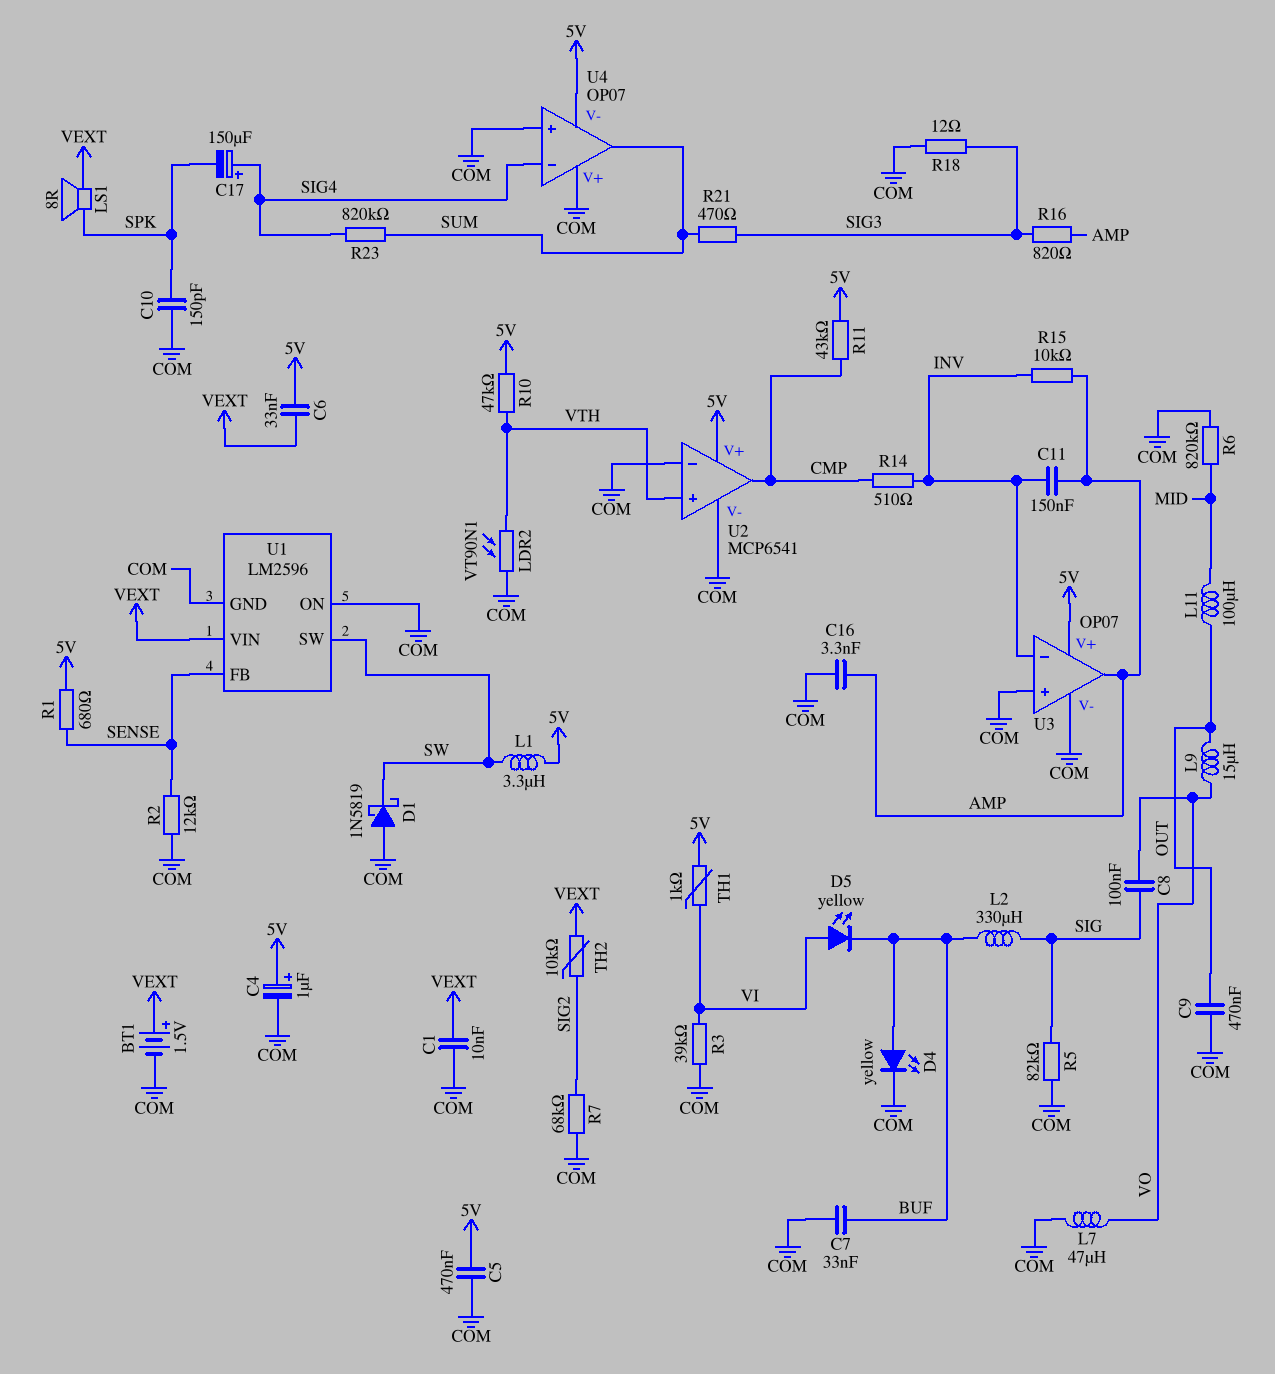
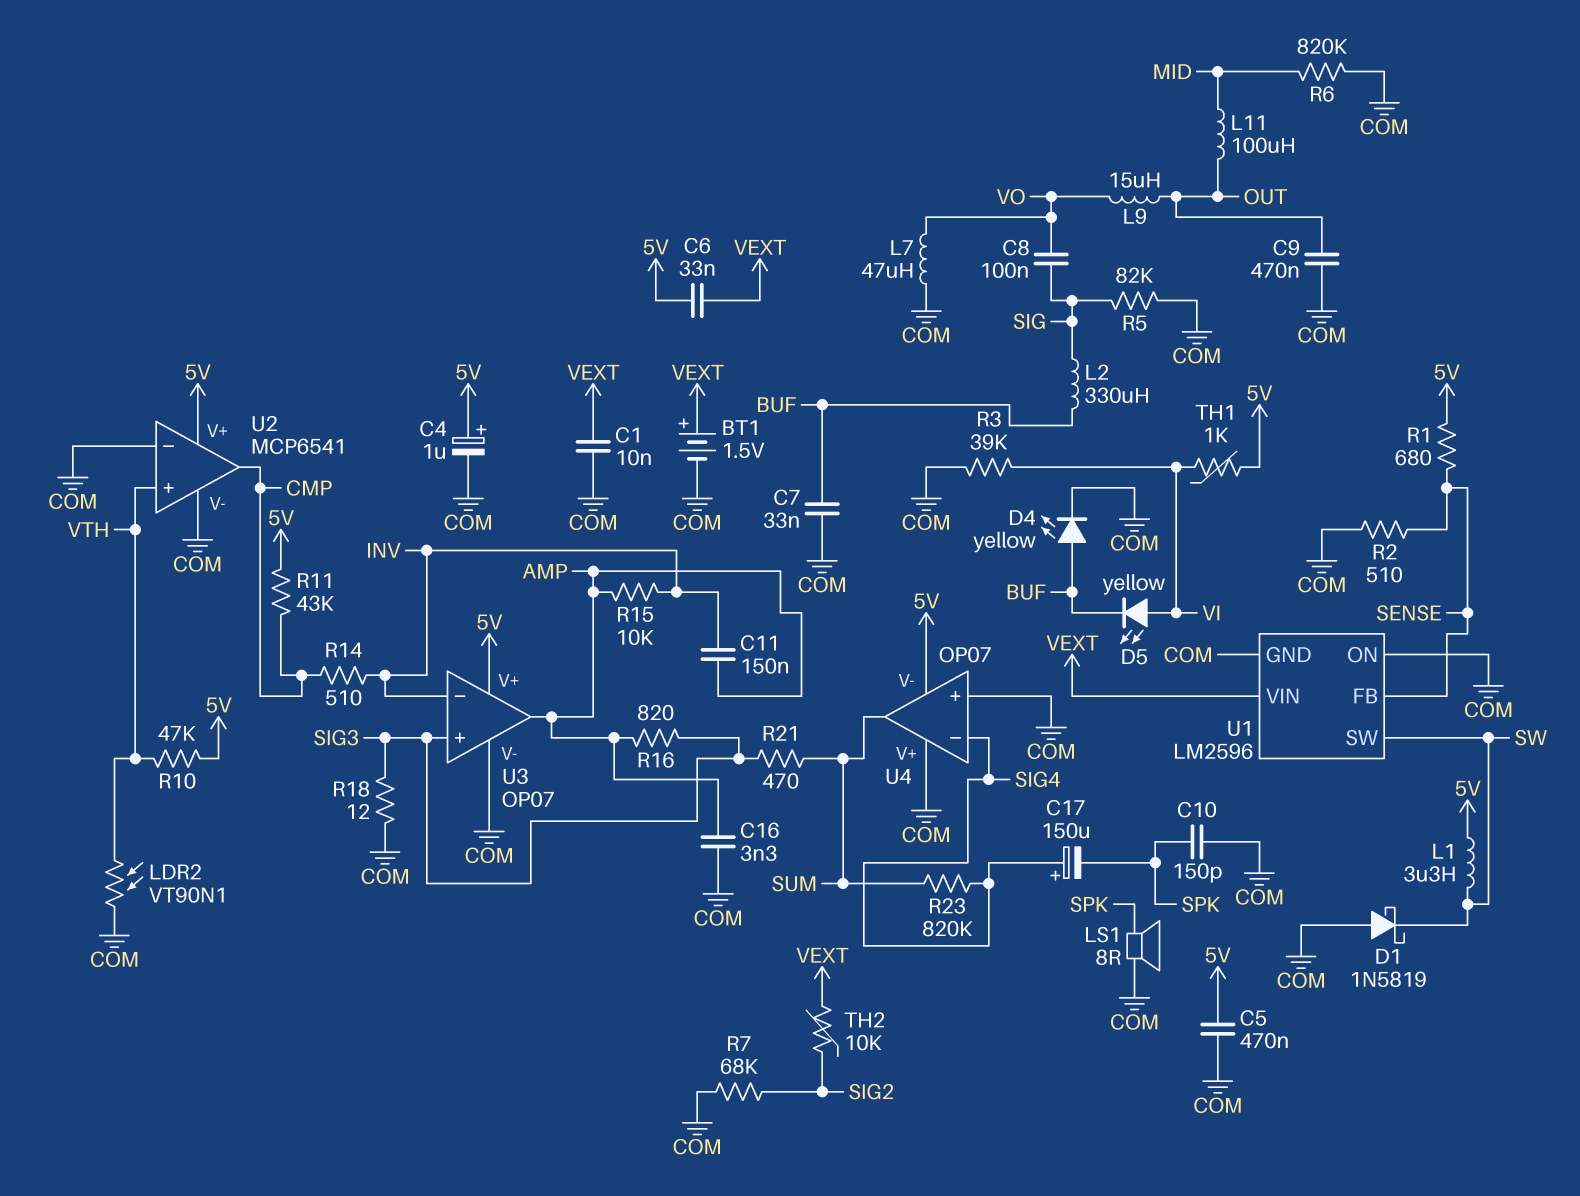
LS1: speaker 8R (SPK, VEXT) -> speaker 8R (COM, SPK)
R2: 12k (COM, SENSE) -> 510 (COM, SENSE)
U3 pin in+: COM -> SIG3

